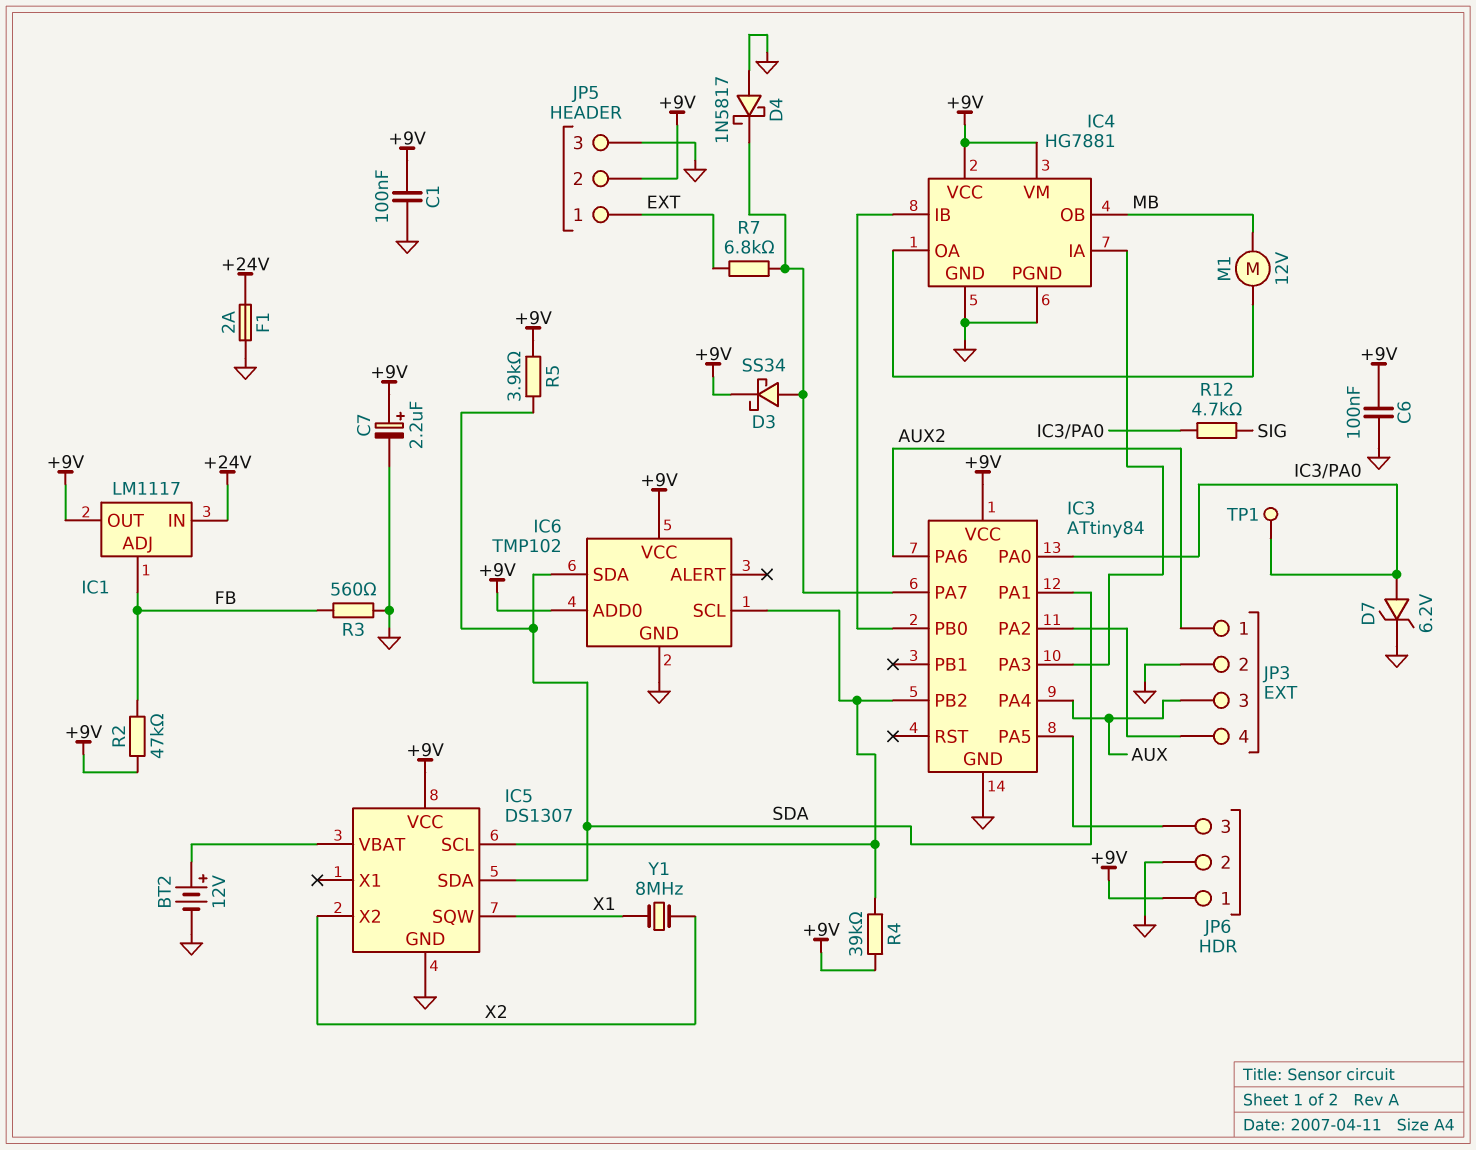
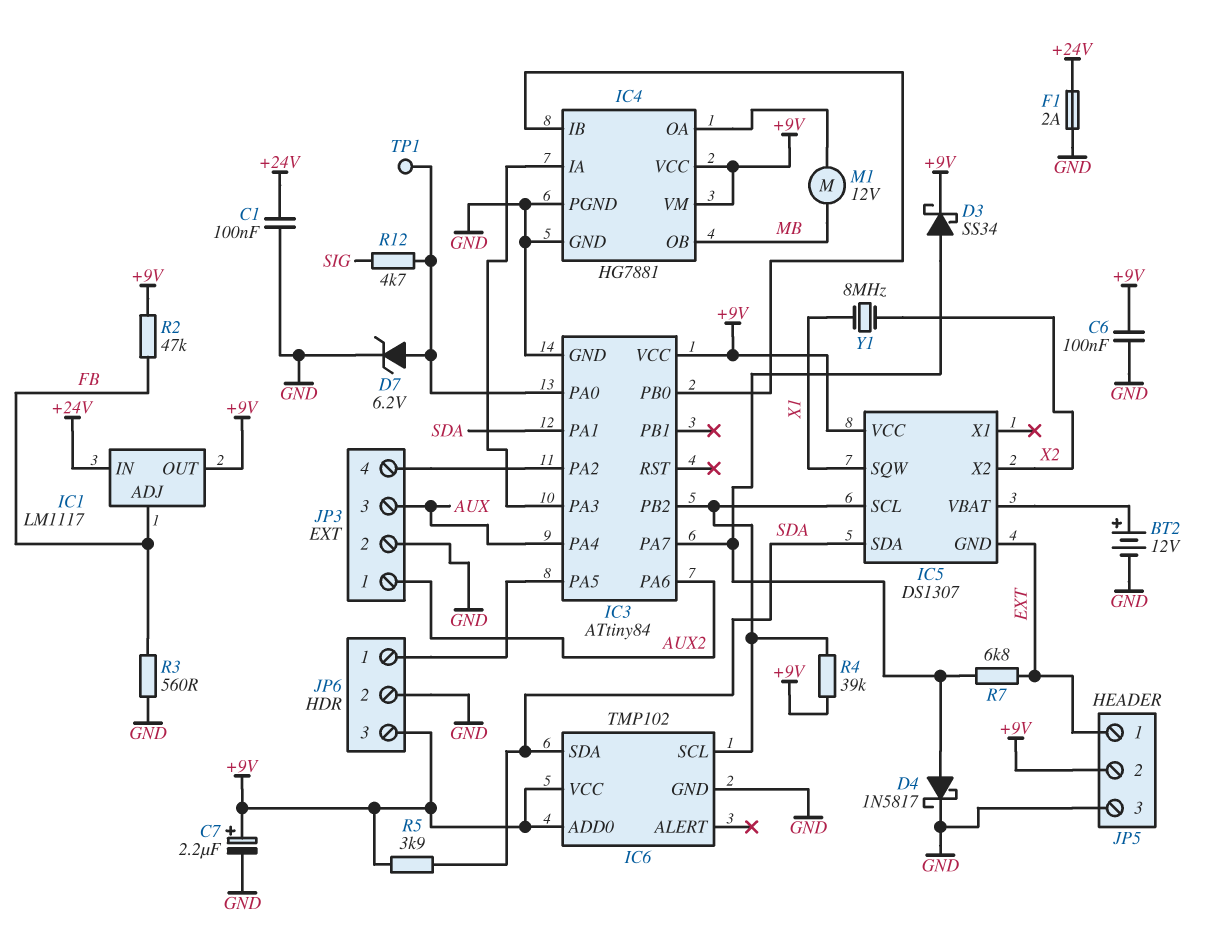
C1: 100nF (+9V, GND) -> 100nF (+24V, GND)
D4: schottky 1N5817 (A GND, K IC3/PA7) -> schottky 1N5817 (A IC3/PA7, K GND)
IC5 pin GND: GND -> EXT
JP6 pin 1: +9V -> IC3/PA5
JP6 pin 3: IC3/PA5 -> +9V

